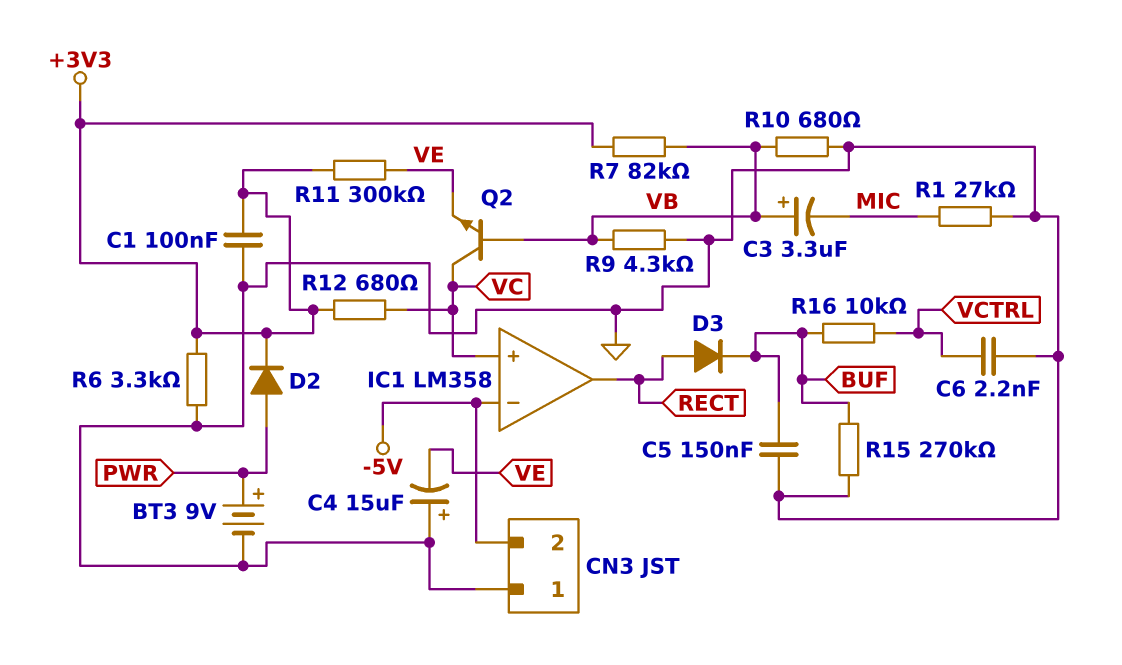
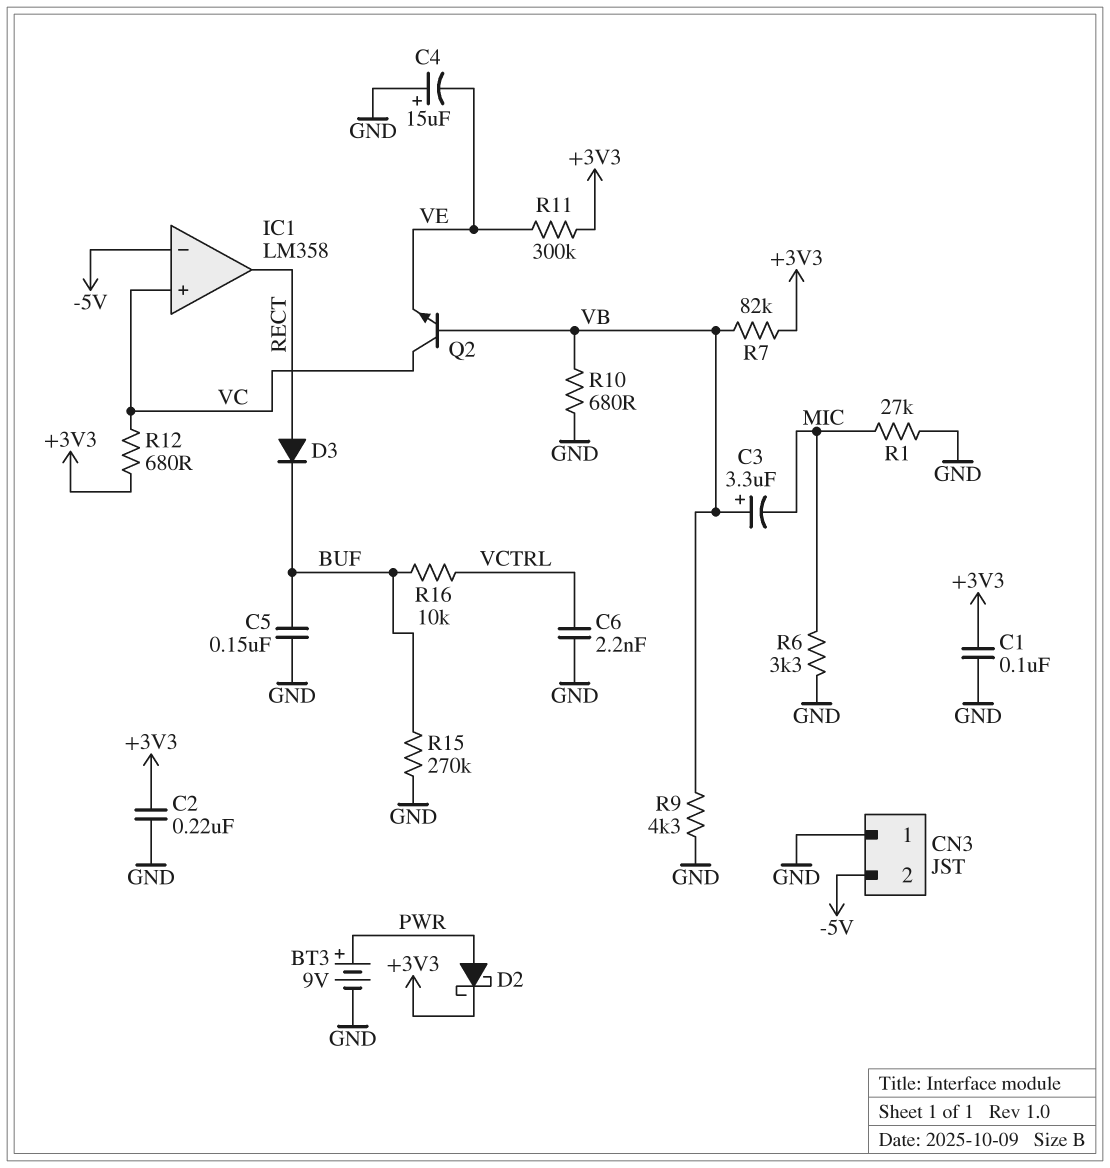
C2: none -> 220nF (+3V3, GND)
D2: diode (A PWR, K +3V3) -> schottky (A PWR, K +3V3)
R6: 3.3k (+3V3, GND) -> 3.3k (GND, MIC)

